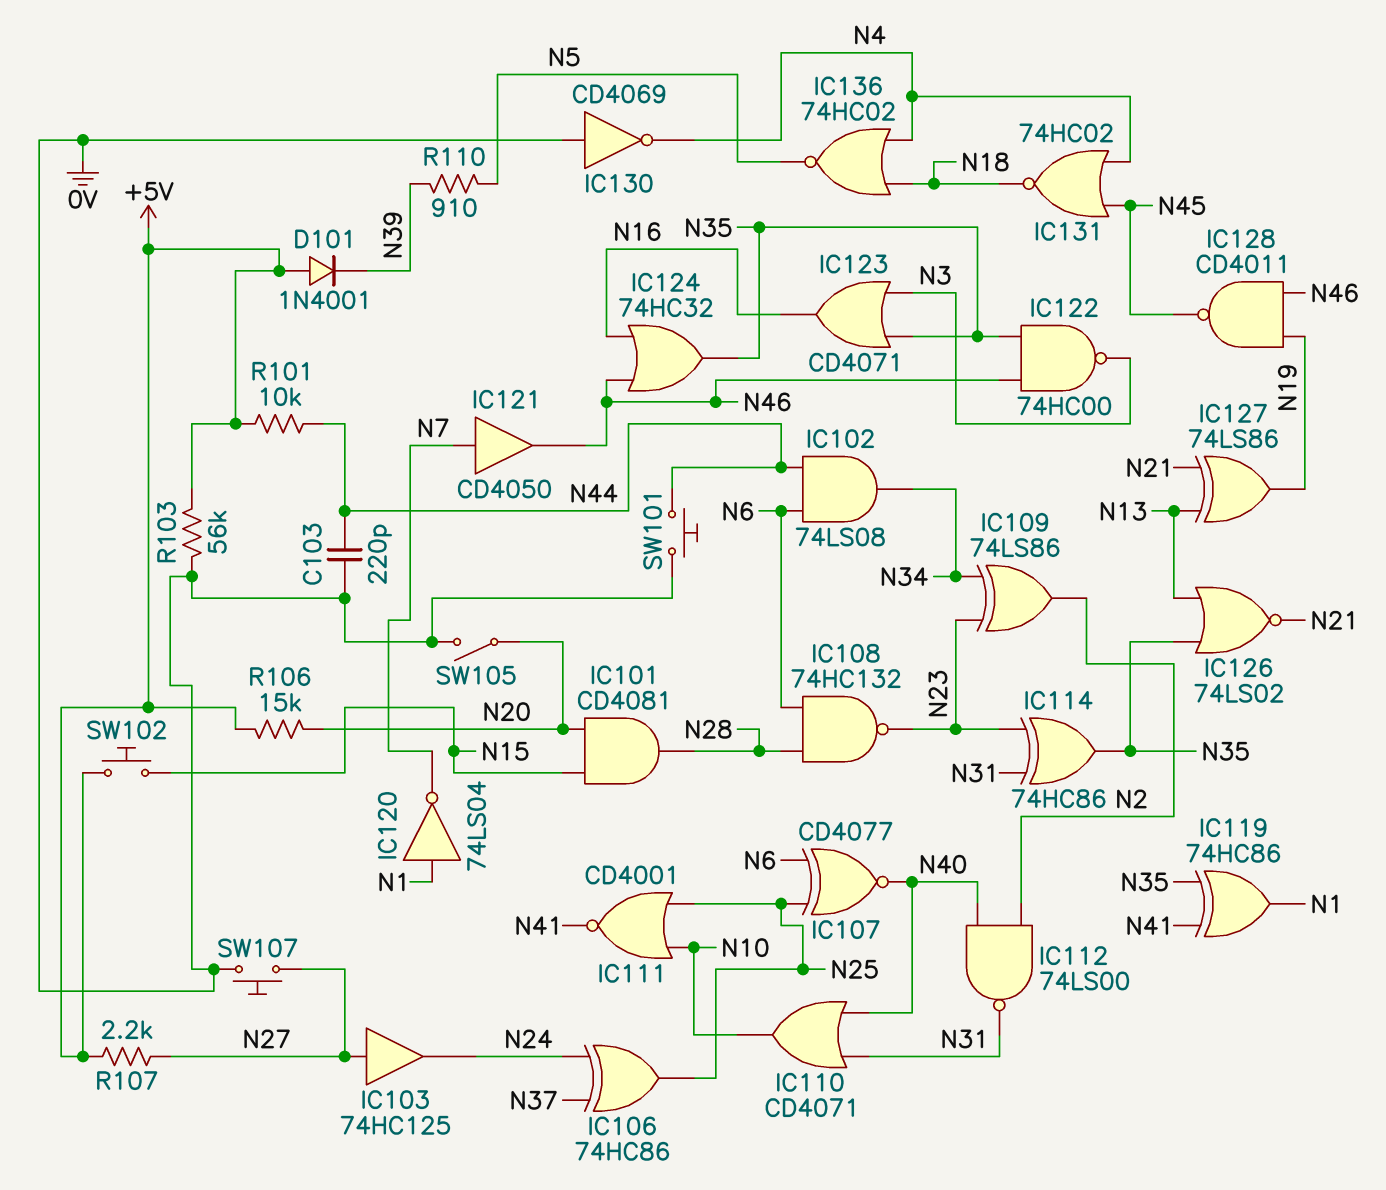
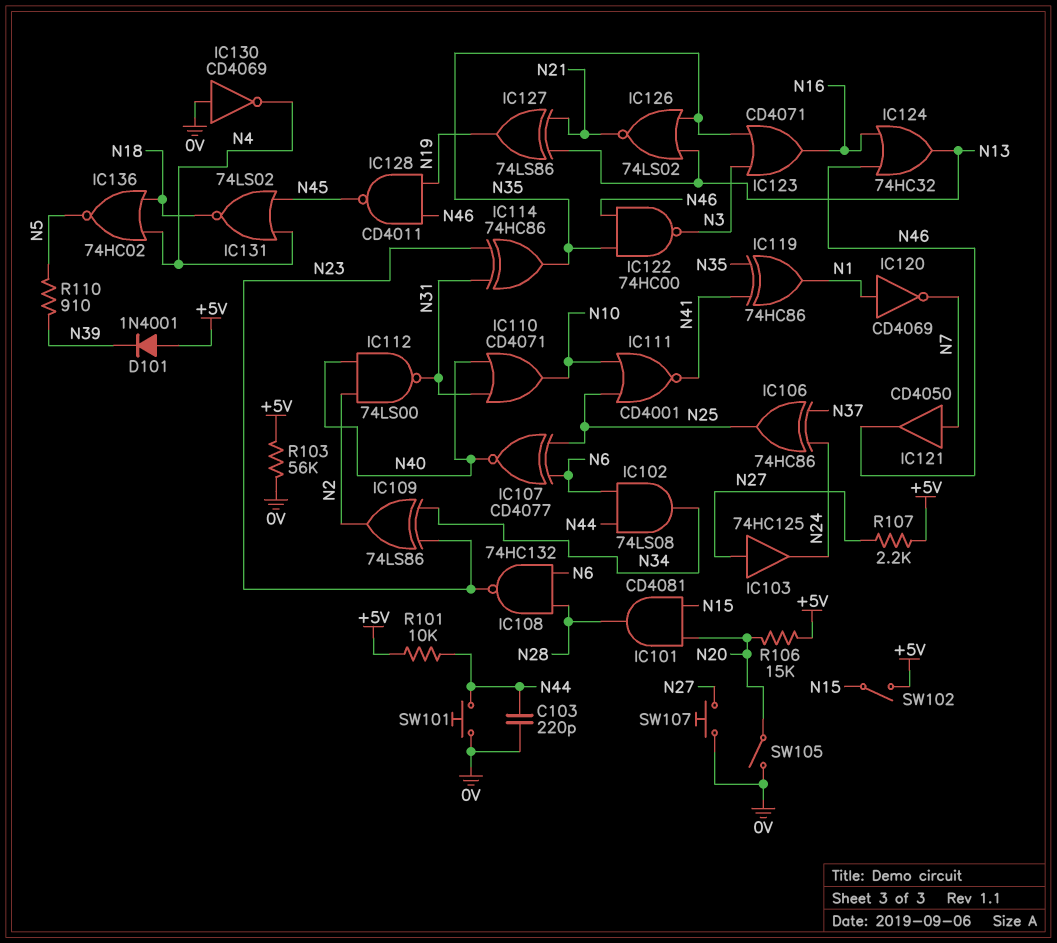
IC120: NOT 74LS04 (in N1, out N7) -> NOT CD4069 (in N1, out N7)
IC124: OR 74HC32 (in N16, in N46, out N35) -> OR 74HC32 (in N16, in N46, out N13)
IC131: NOR 74HC02 (in N4, in N45, out N18) -> NOR 74LS02 (in N4, in N45, out N18)
SW102: button (+5V, N15) -> switch (+5V, N15)

